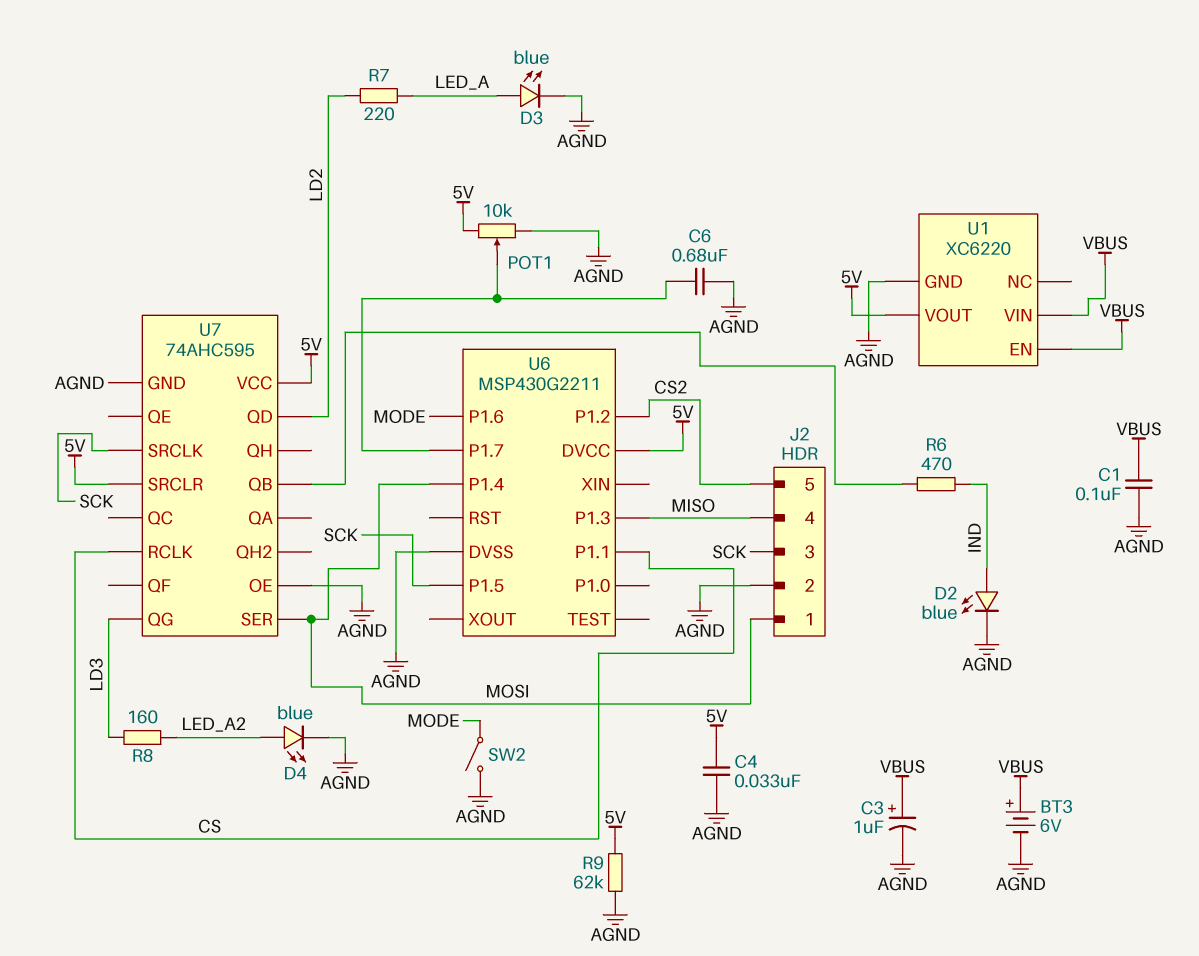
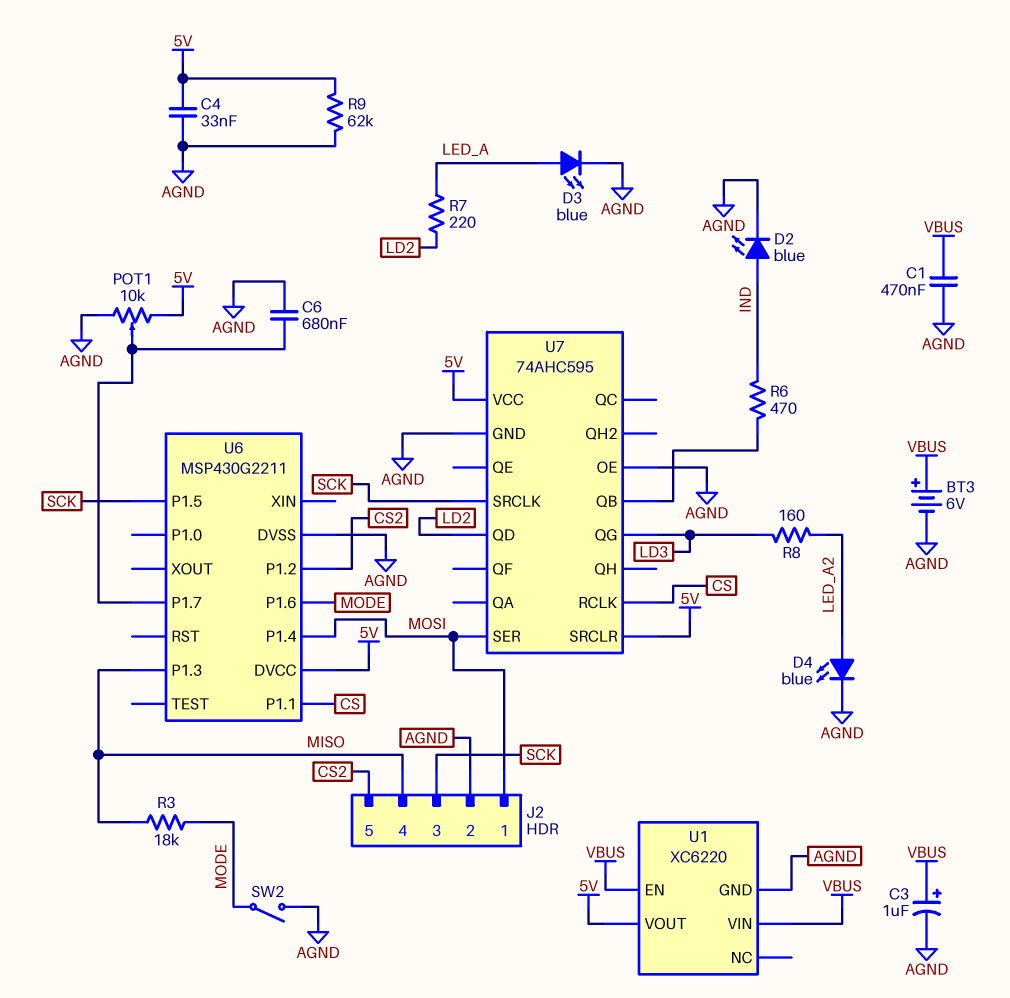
C1: 100nF (AGND, VBUS) -> 470nF (AGND, VBUS)
R3: none -> 18k (MISO, MODE)

